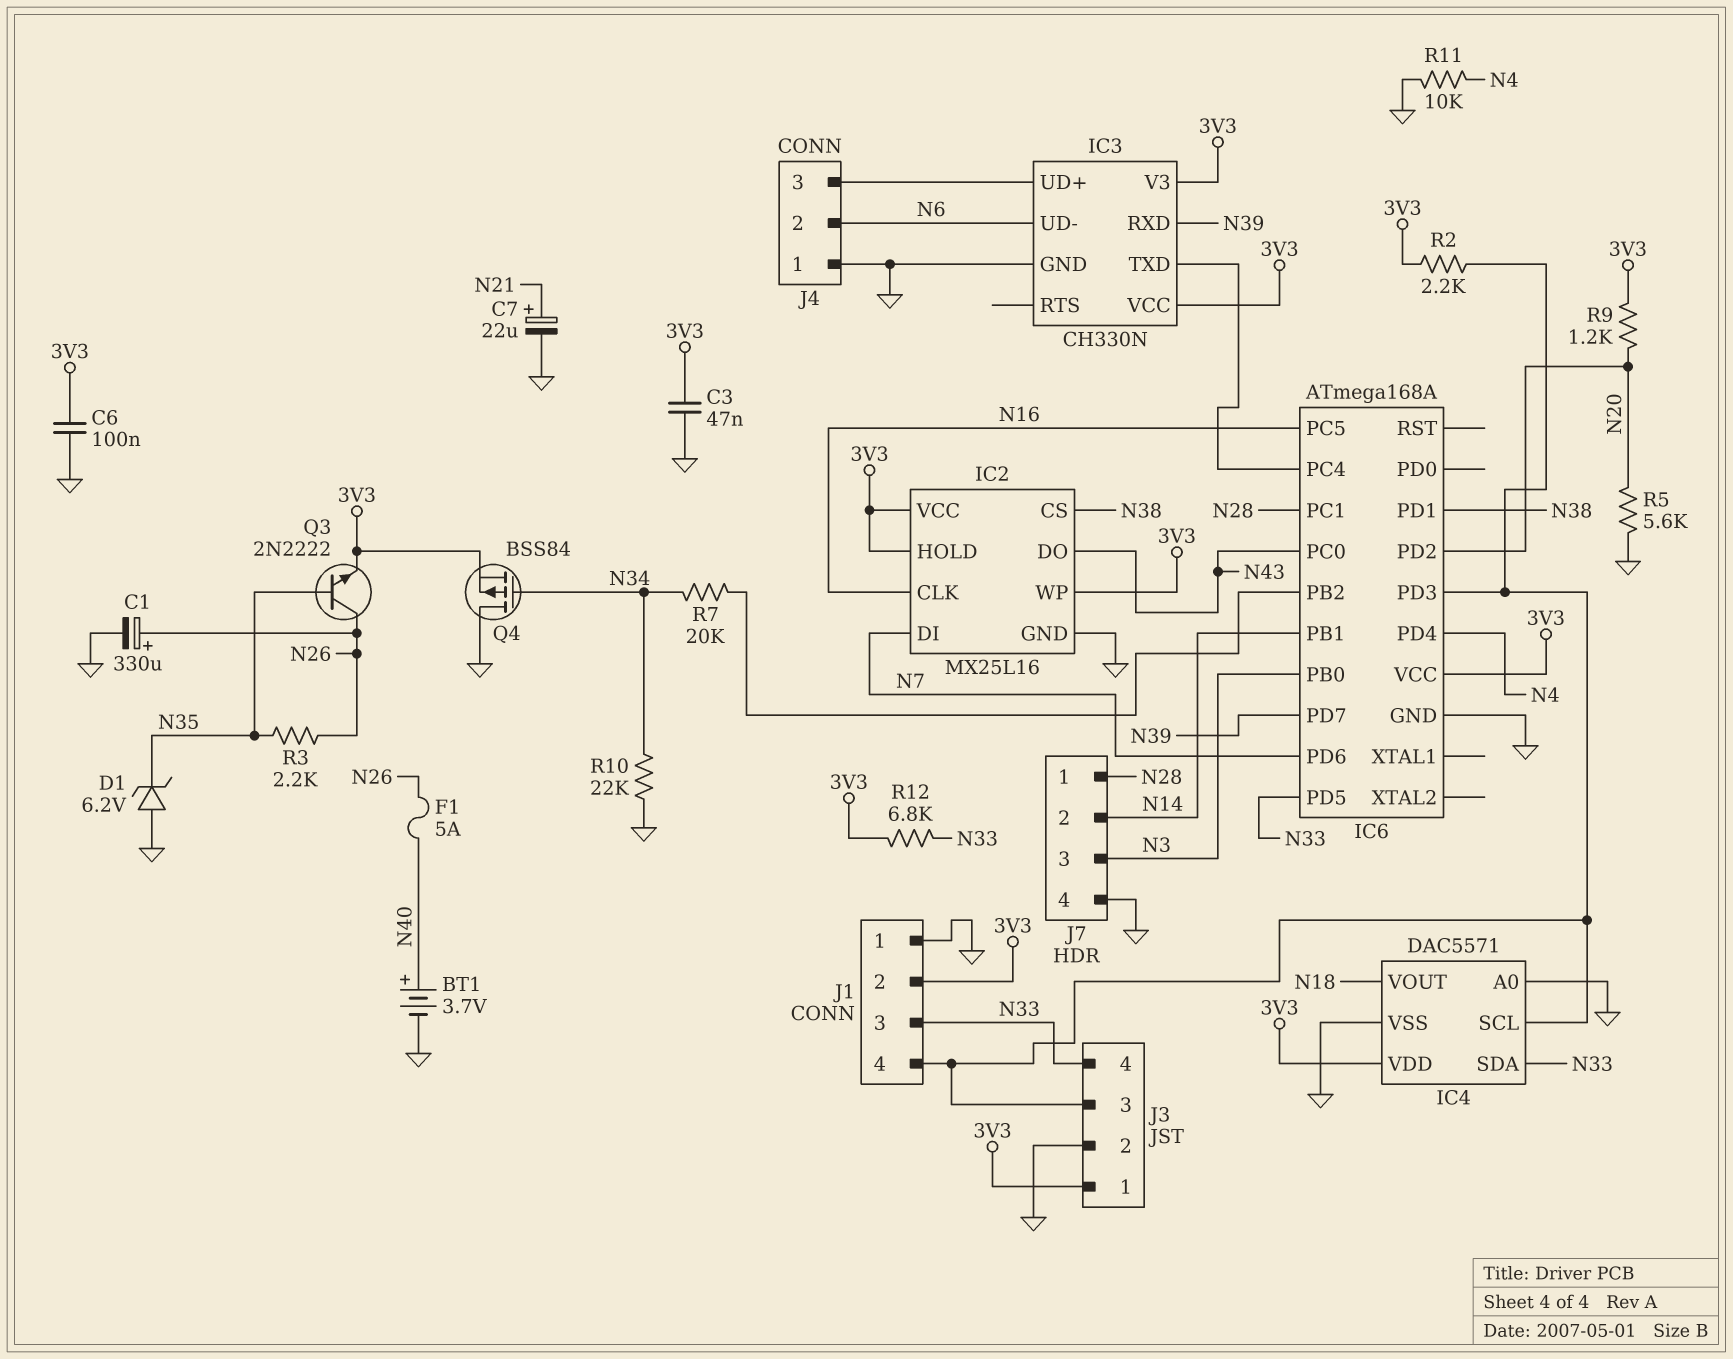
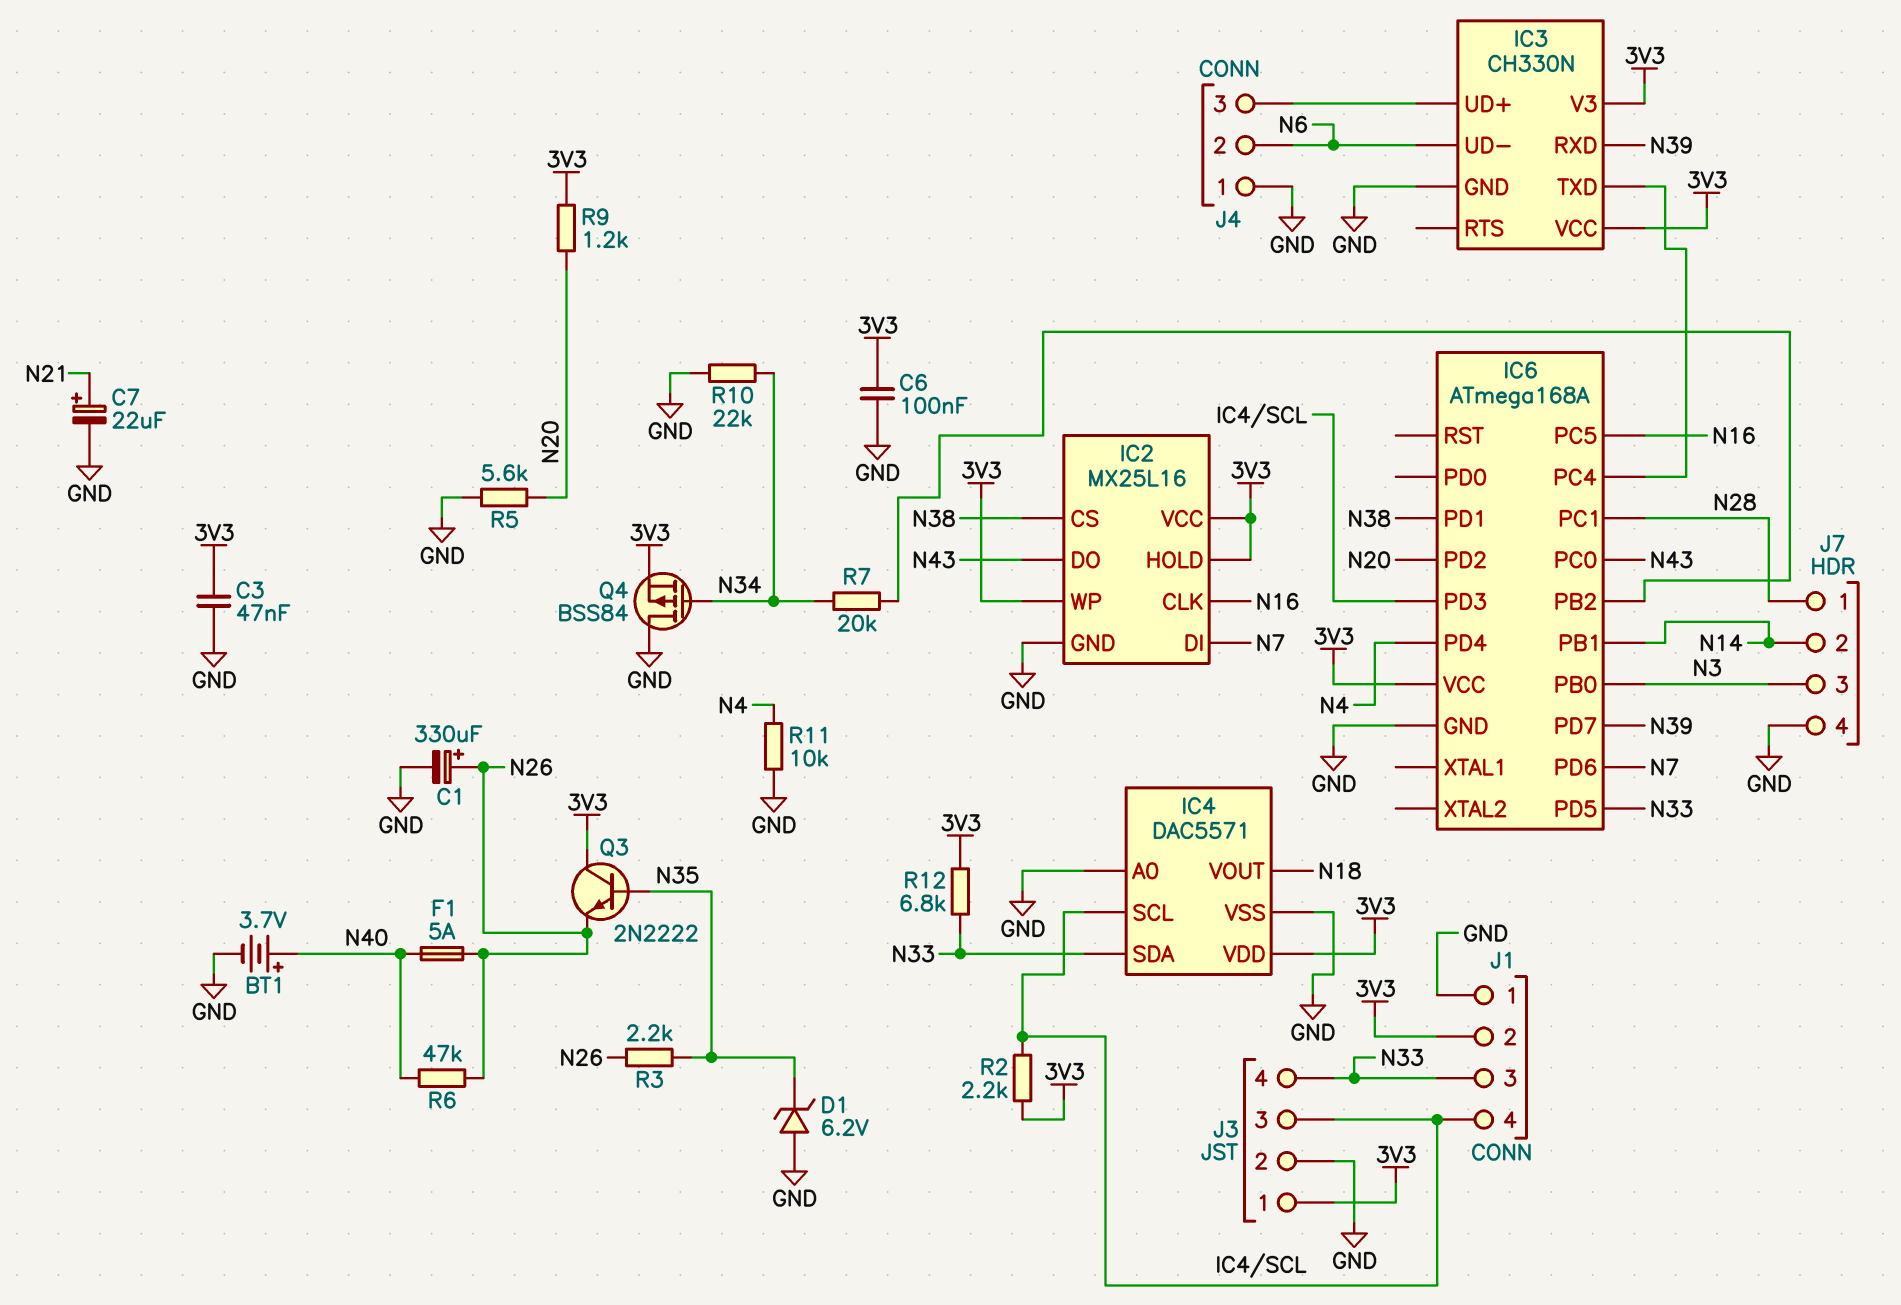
Q3: NPN 2N2222 (B N35, C N26, E 3V3) -> NPN 2N2222 (B N35, C 3V3, E N26)
R6: none -> 47k (N26, N40)

